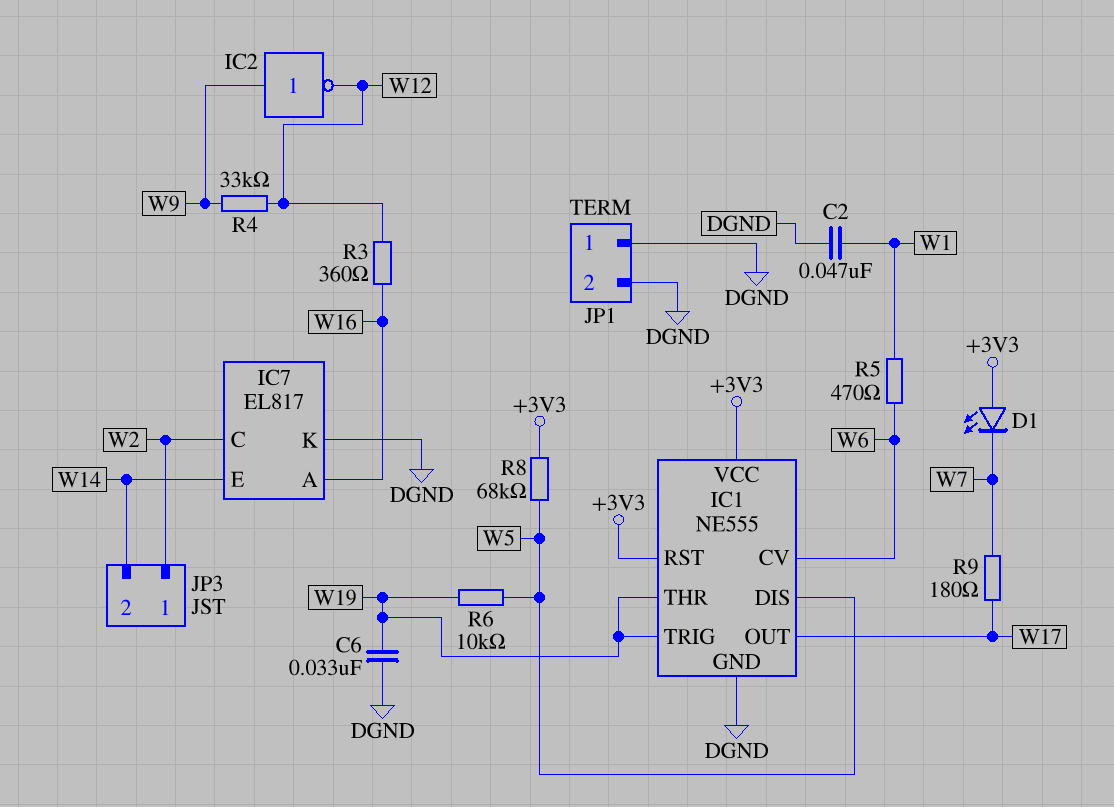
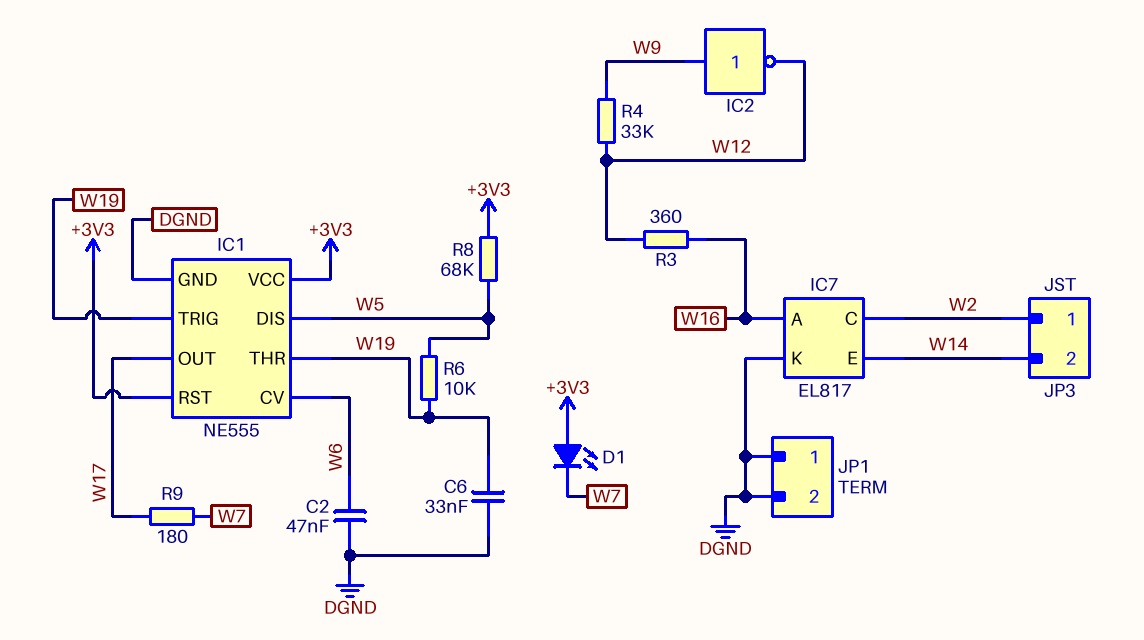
C2: 47nF (DGND, W1) -> 47nF (DGND, W6)
R5: 470 (W1, W6) -> none

